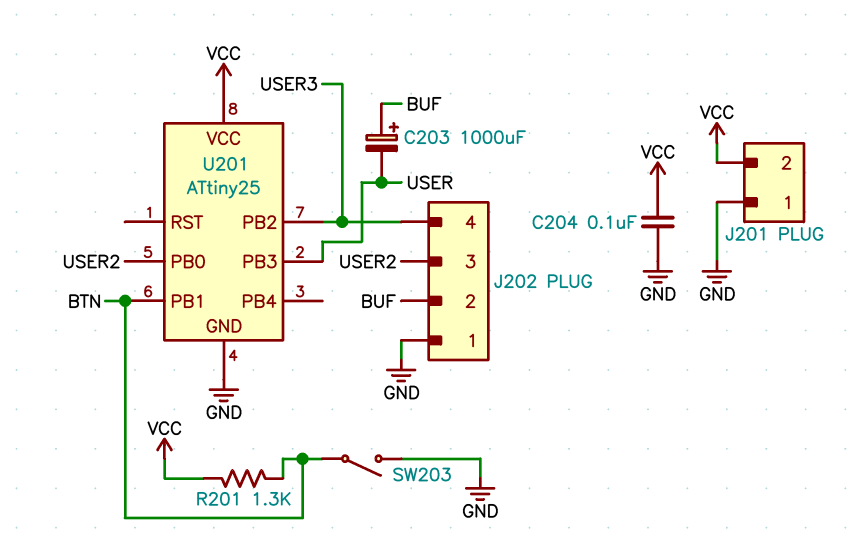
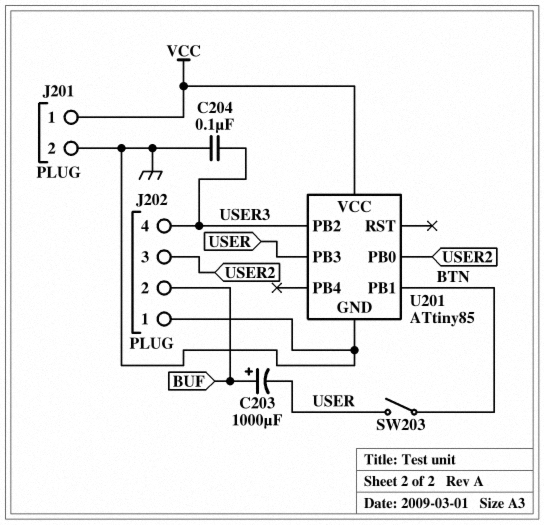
C204: 100nF (GND, VCC) -> 100nF (GND, USER3)
J201 pin 1: GND -> VCC
J201 pin 2: VCC -> GND
R201: 1.3k (BTN, VCC) -> none
SW203: switch (BTN, GND) -> switch (BTN, USER)
U201: ATtiny25 -> ATtiny85

